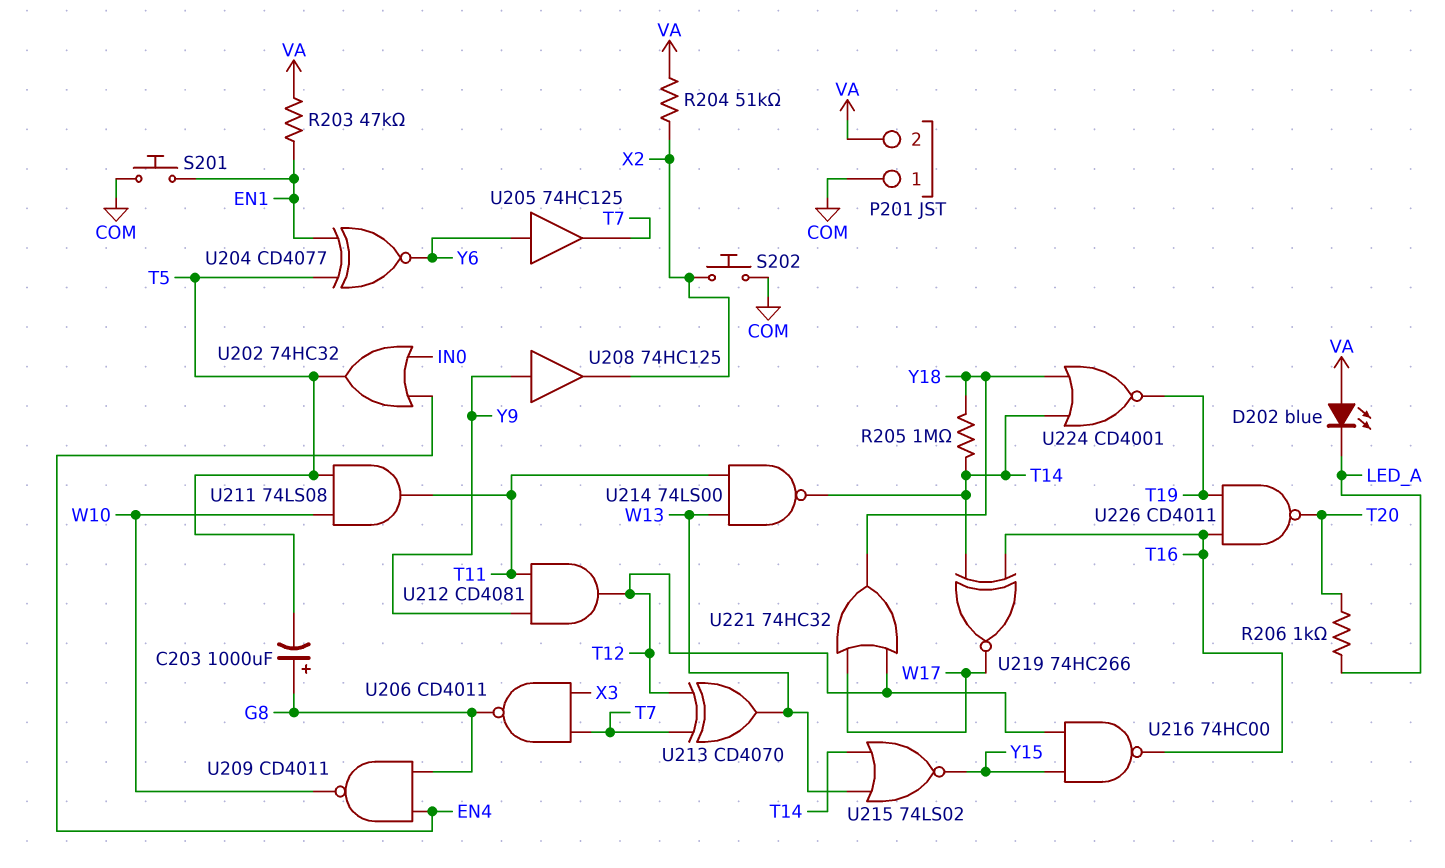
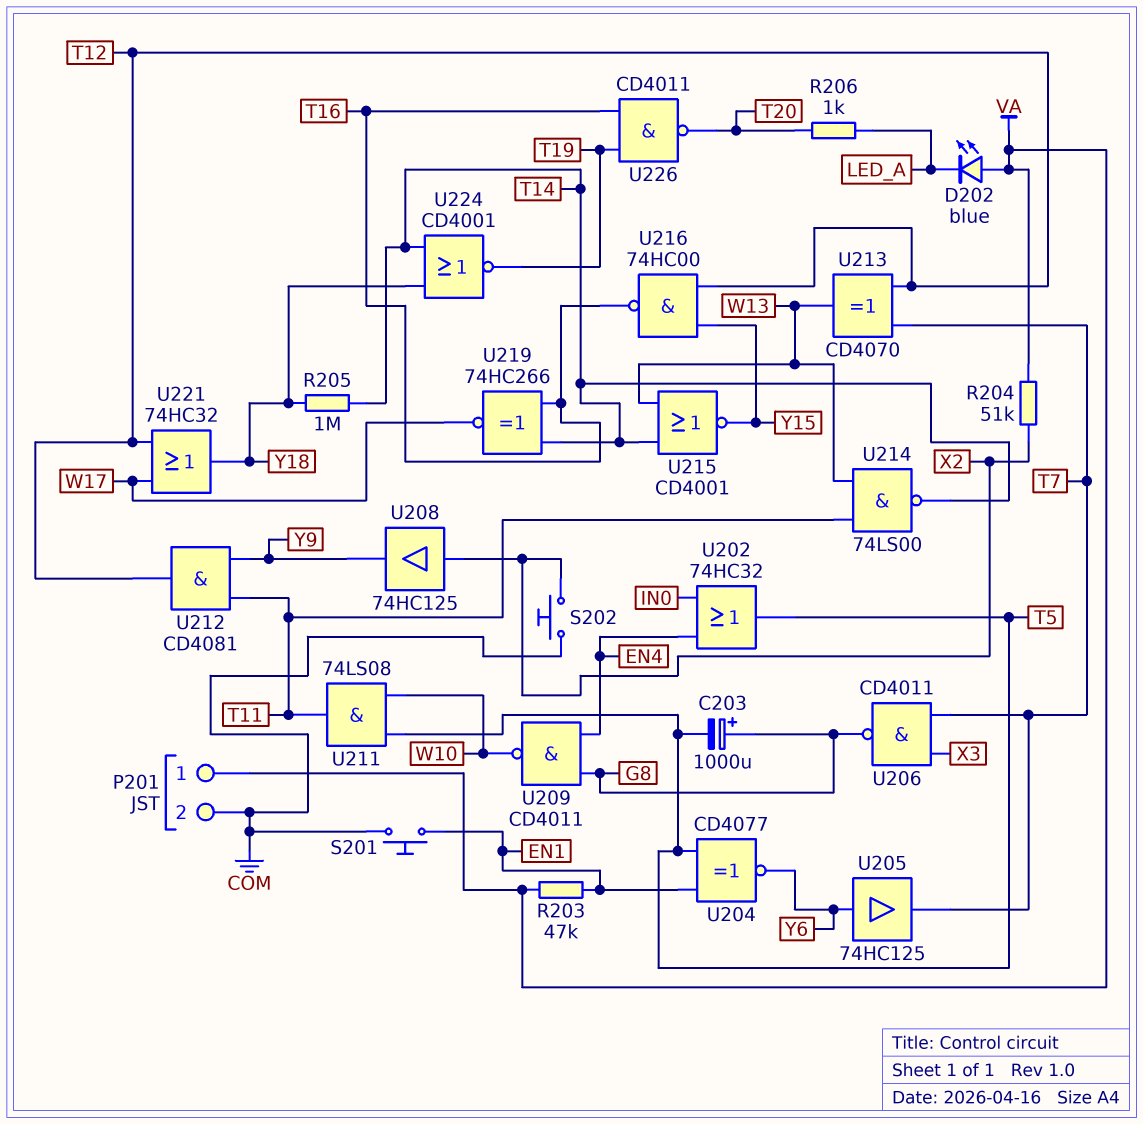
P201 pin 1: COM -> VA
P201 pin 2: VA -> COM
U208: buffer 74HC125 (in Y9, out X2) -> buffer 74HC125 (in X2, out Y9)
U215: NOR 74LS02 (in T14, in W13, out Y15) -> NOR CD4001 (in T14, in W13, out Y15)

